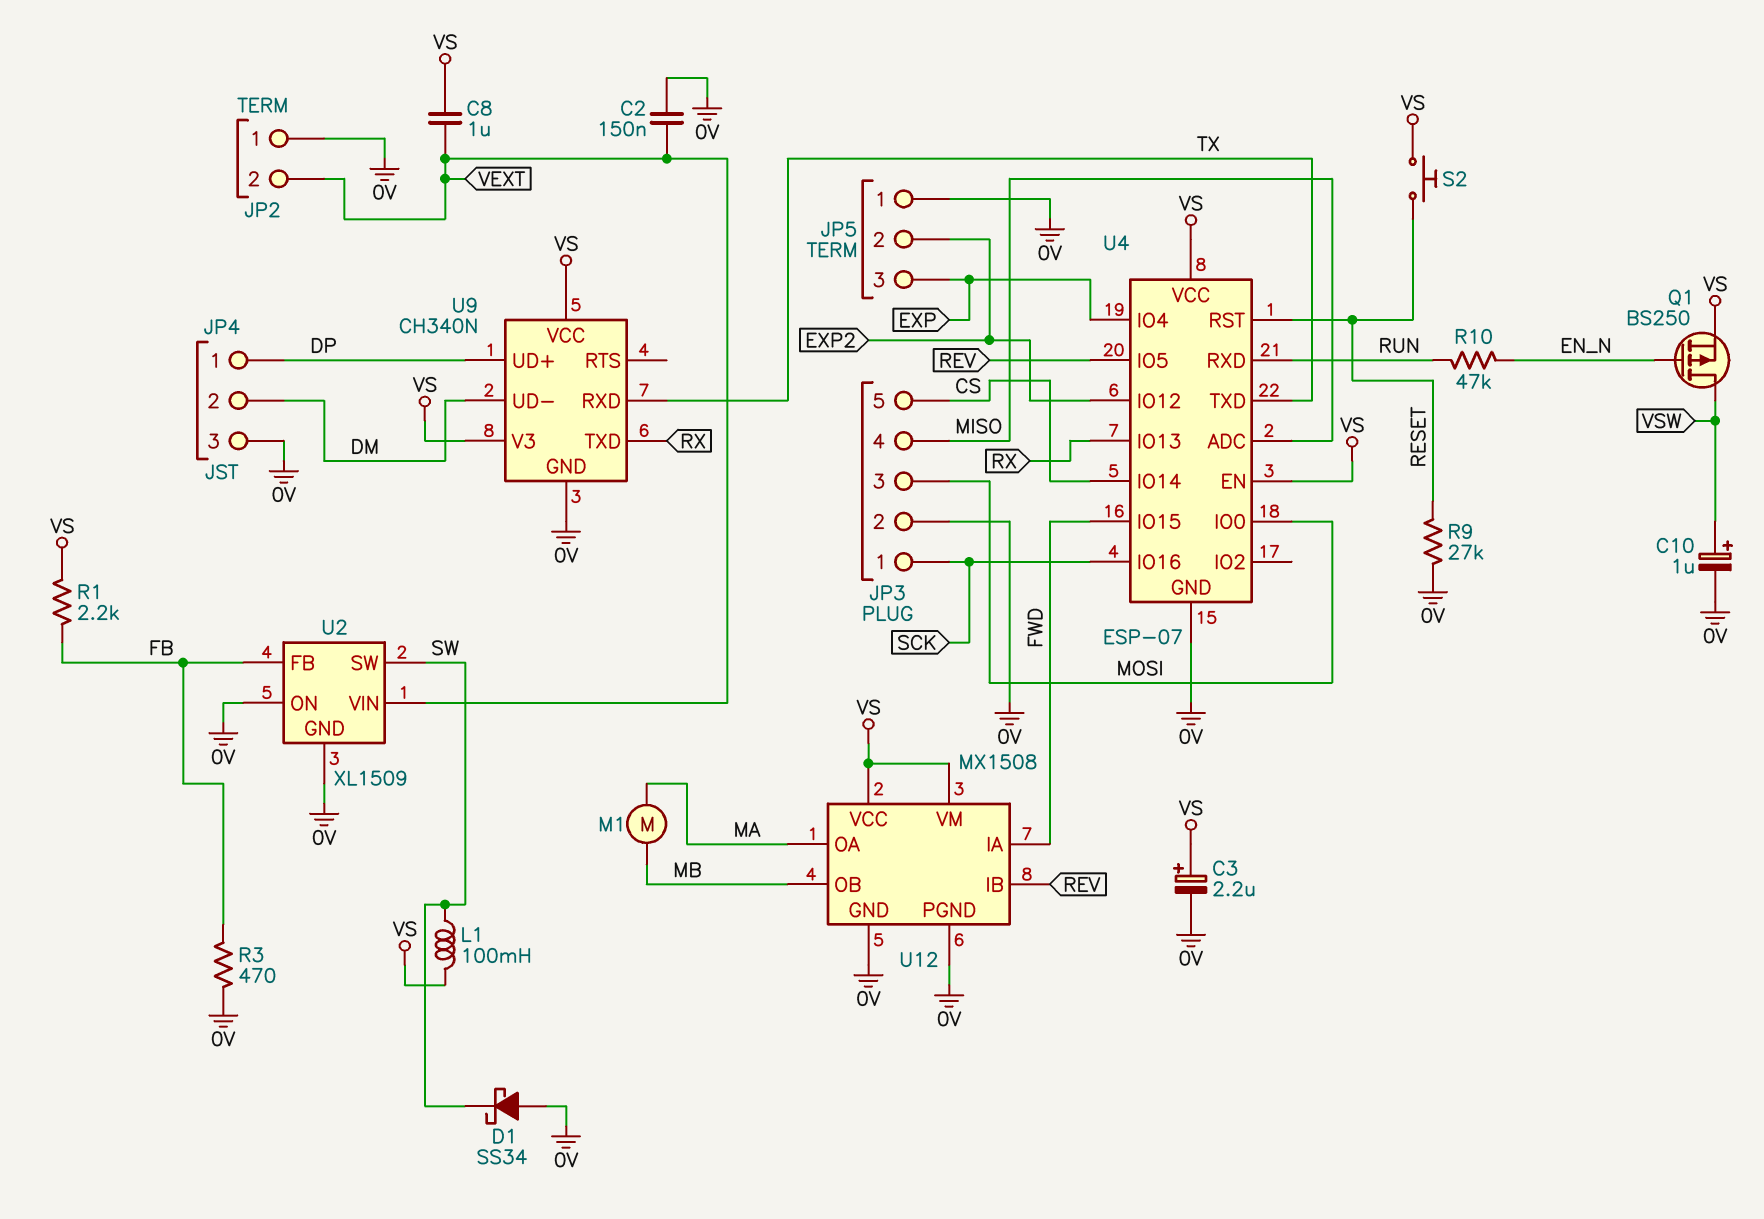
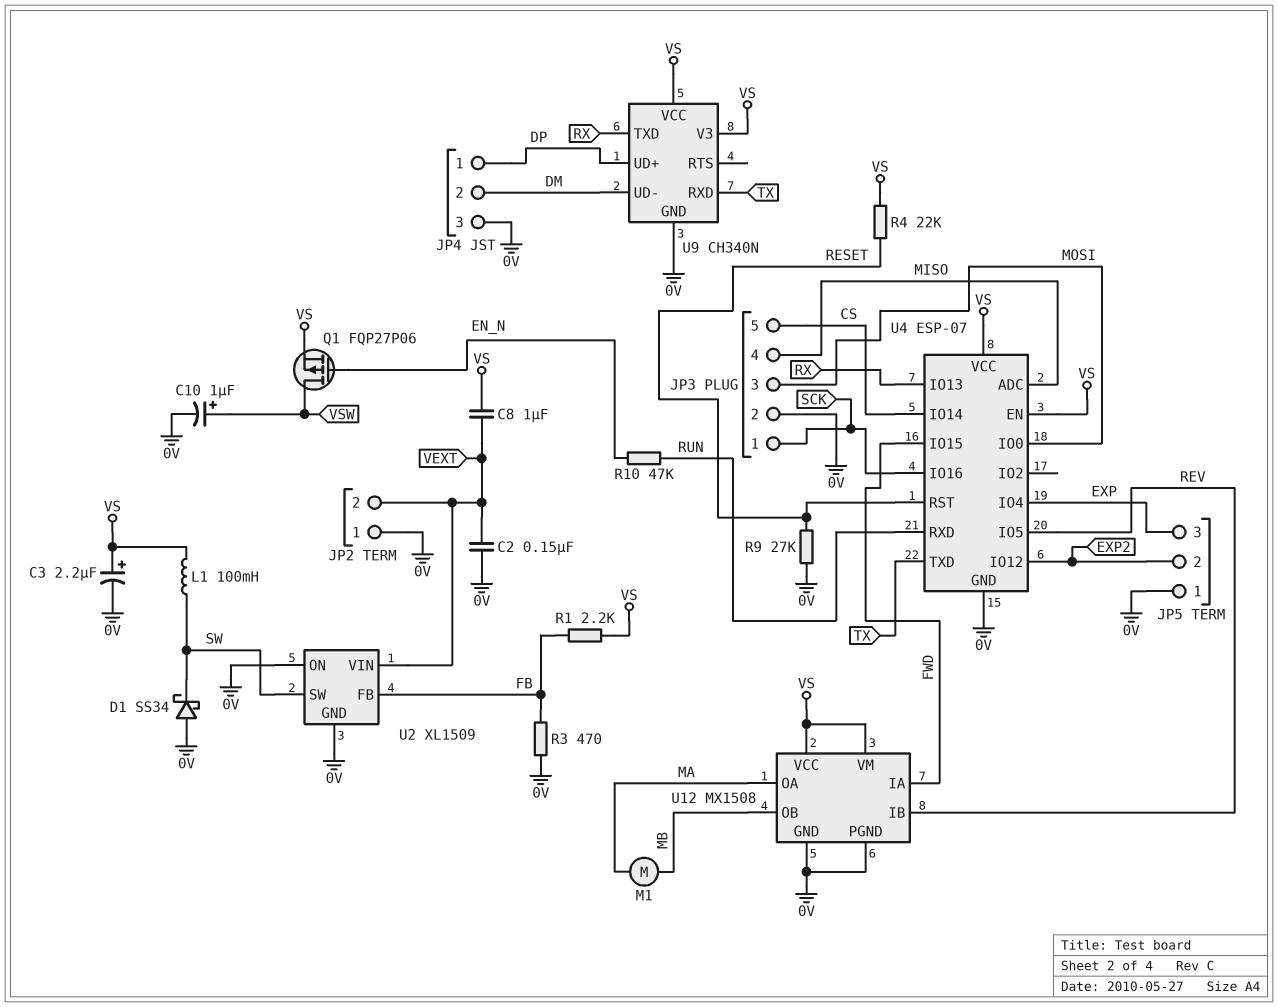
Q1: PMOS BS250 (G EN_N, D VSW, S VS) -> PMOS FQP27P06 (G EN_N, D VSW, S VS)
R4: none -> 22k (RESET, VS)
S2: button (RESET, VS) -> none

